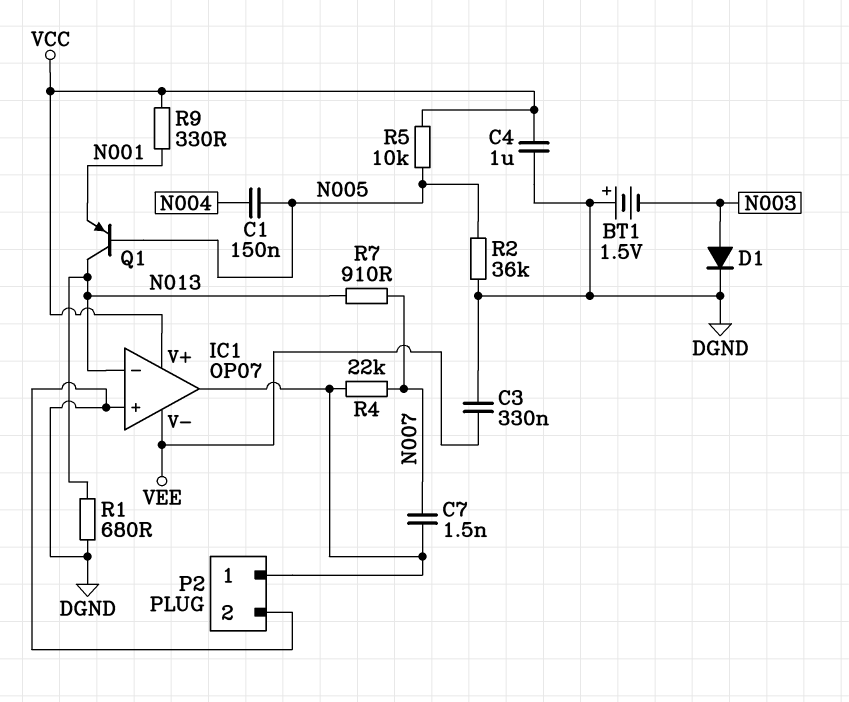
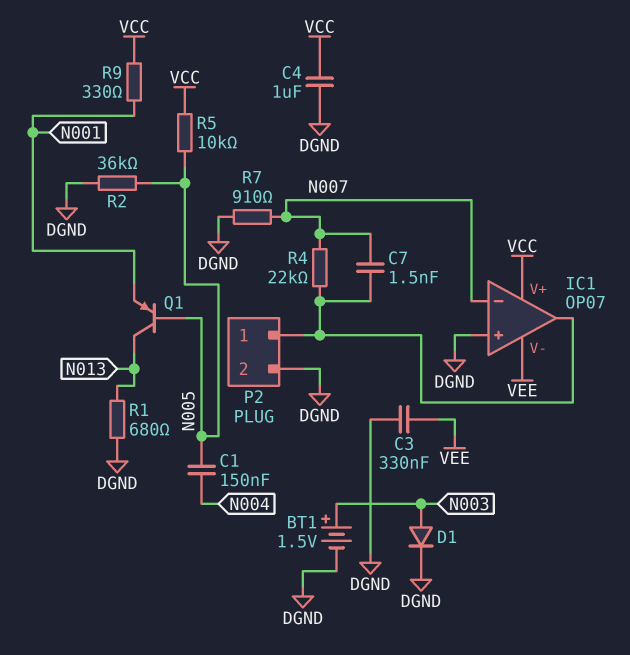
BT1: 1.5V (plus DGND, minus N003) -> 1.5V (plus N003, minus DGND)
IC1 pin in-: N013 -> N007
R7: 910 (N007, N013) -> 910 (DGND, N007)

